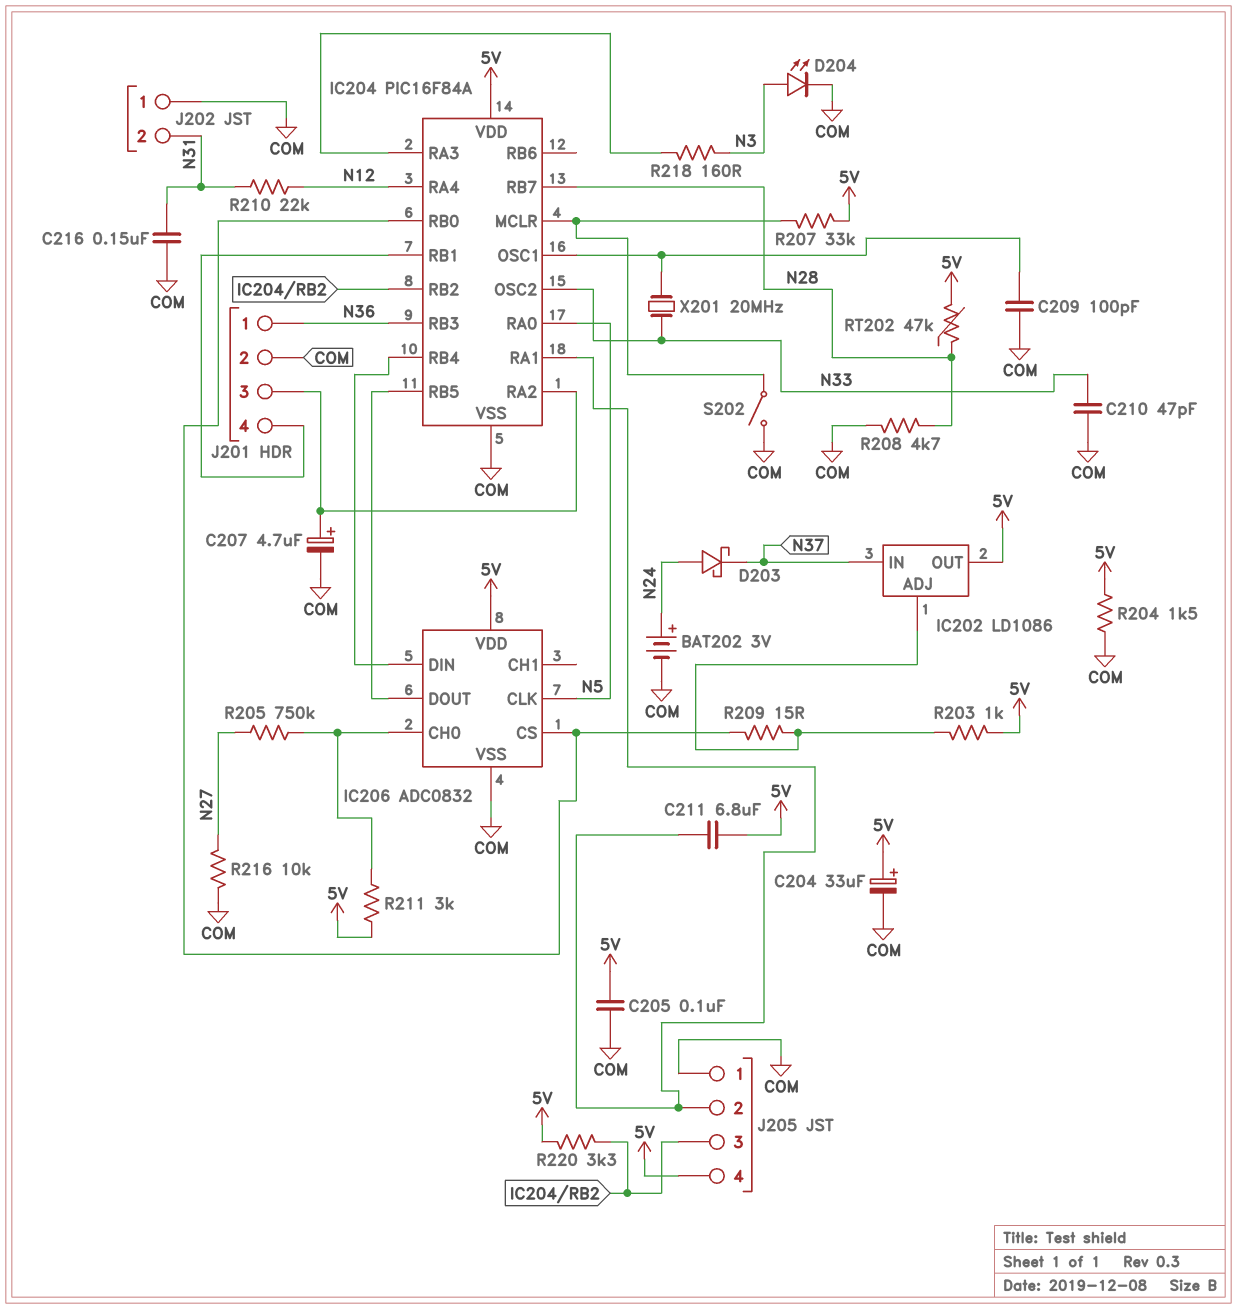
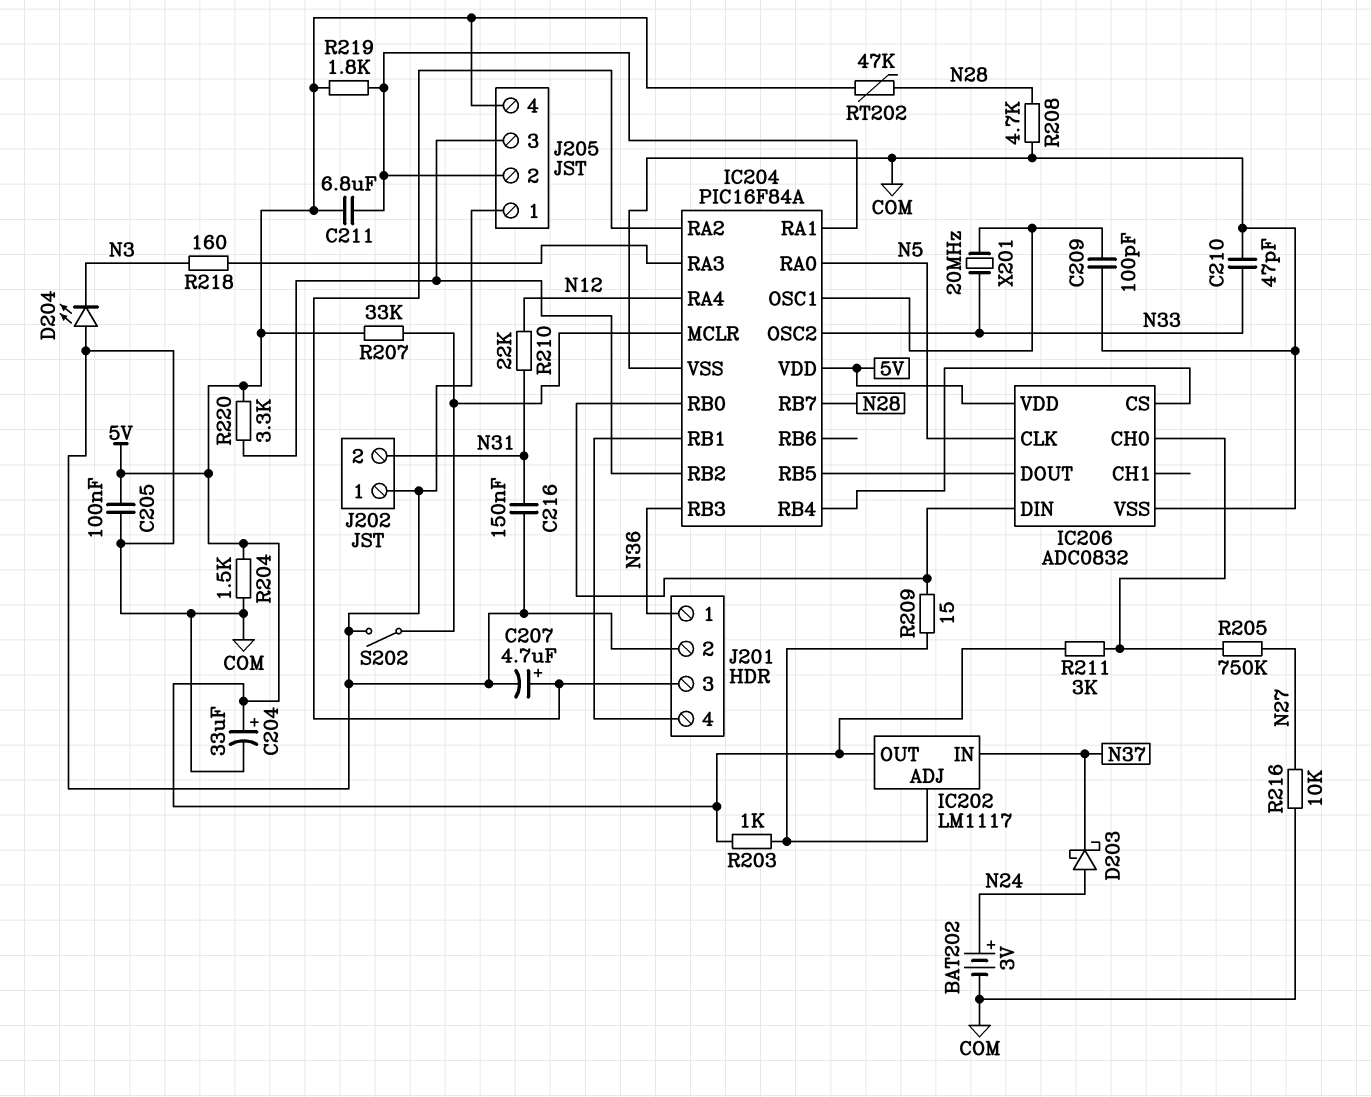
D204: LED (A N3, K COM) -> LED (A COM, K N3)
IC202: LD1086 -> LM1117
IC206 pin CS: IC204/RB0 -> IC204/RB4
IC206 pin DIN: IC204/RB4 -> IC204/RB0
R219: none -> 1.8k (5V, IC204/RA1)

